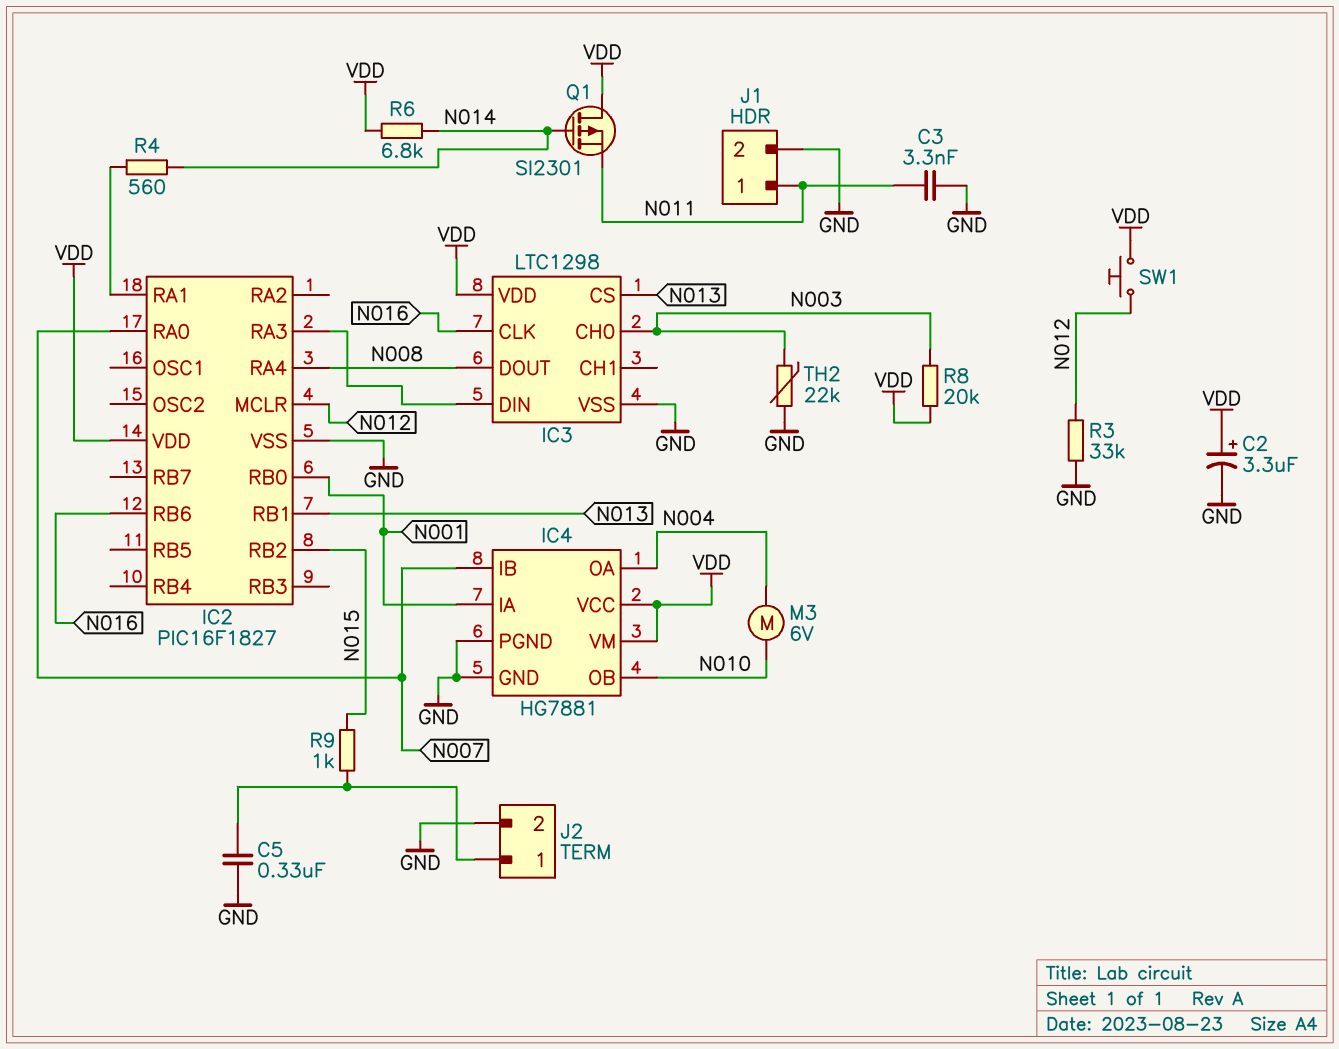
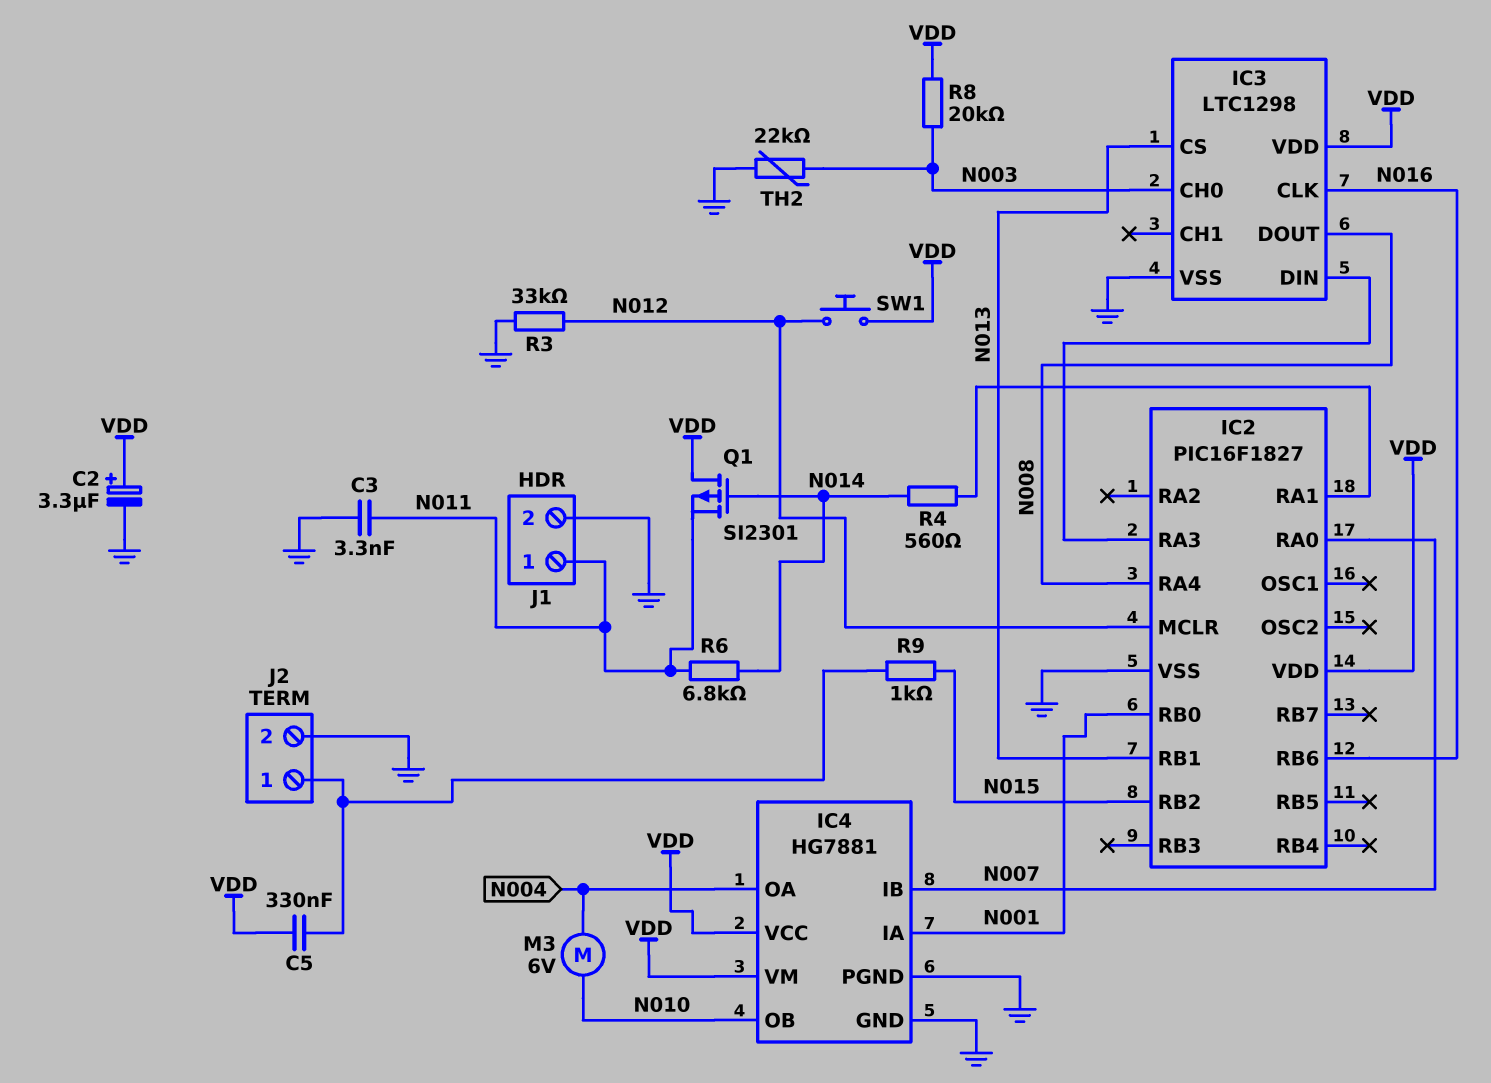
C5: 330nF (GND, J2/1) -> 330nF (J2/1, VDD)
R6: 6.8k (N014, VDD) -> 6.8k (N011, N014)

